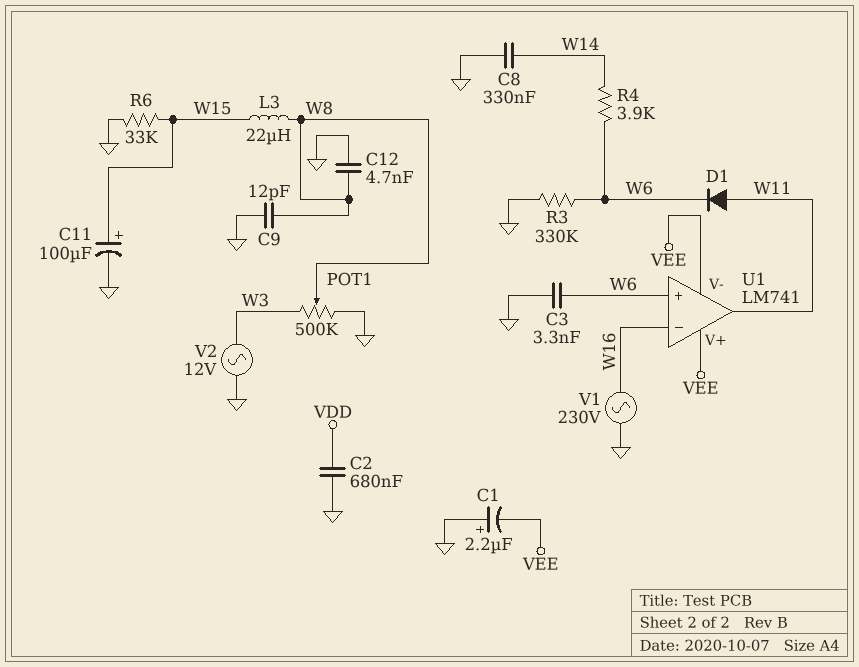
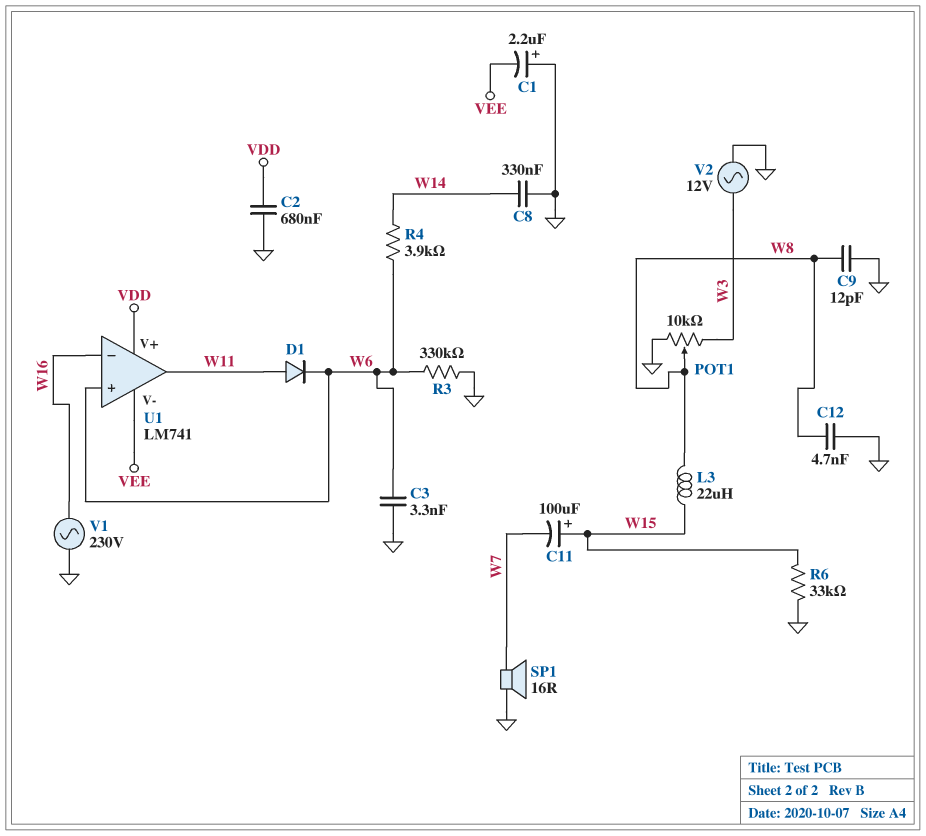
C11: 100uF (plus W15, minus GND) -> 100uF (plus W15, minus W7)
POT1: 500k (GND, W3, wiper W8) -> 10k (GND, W3, wiper W8)
SP1: none -> speaker 16R (GND, W7)
U1 pin V+: VEE -> VDD

